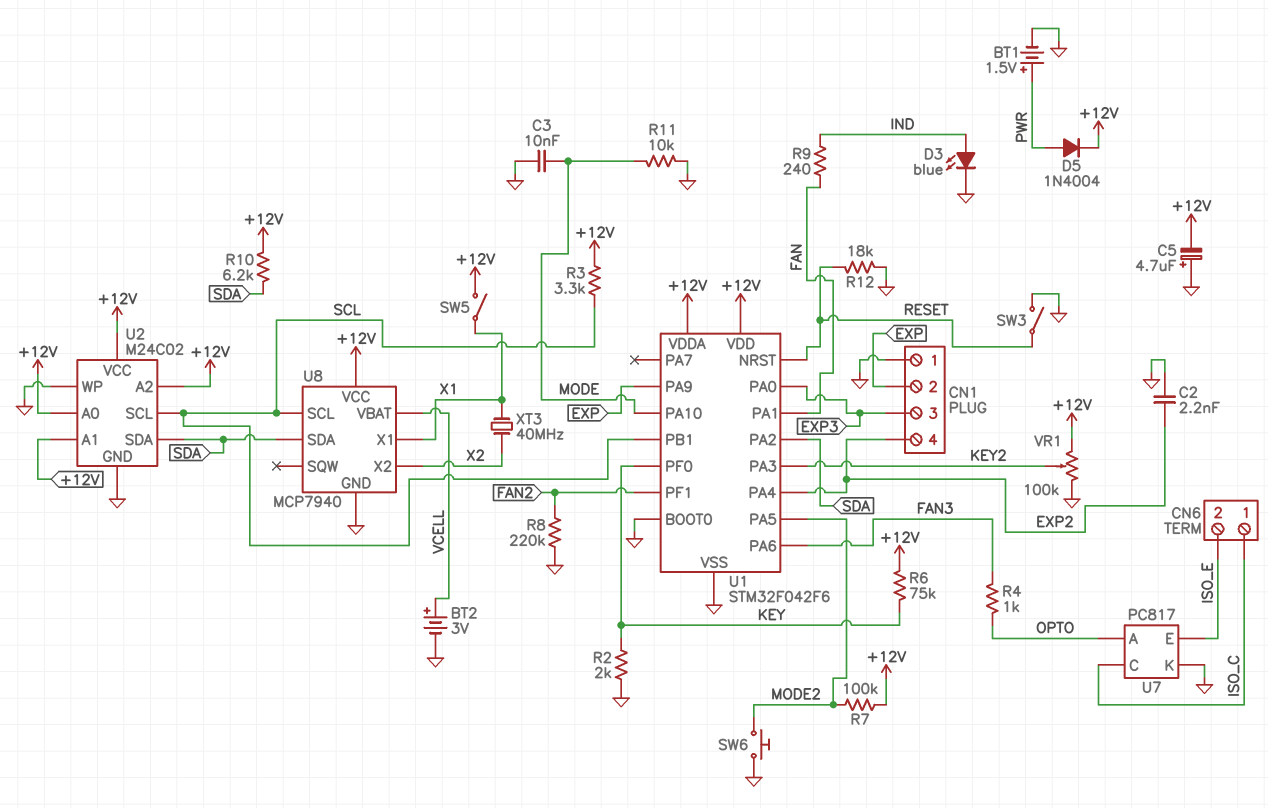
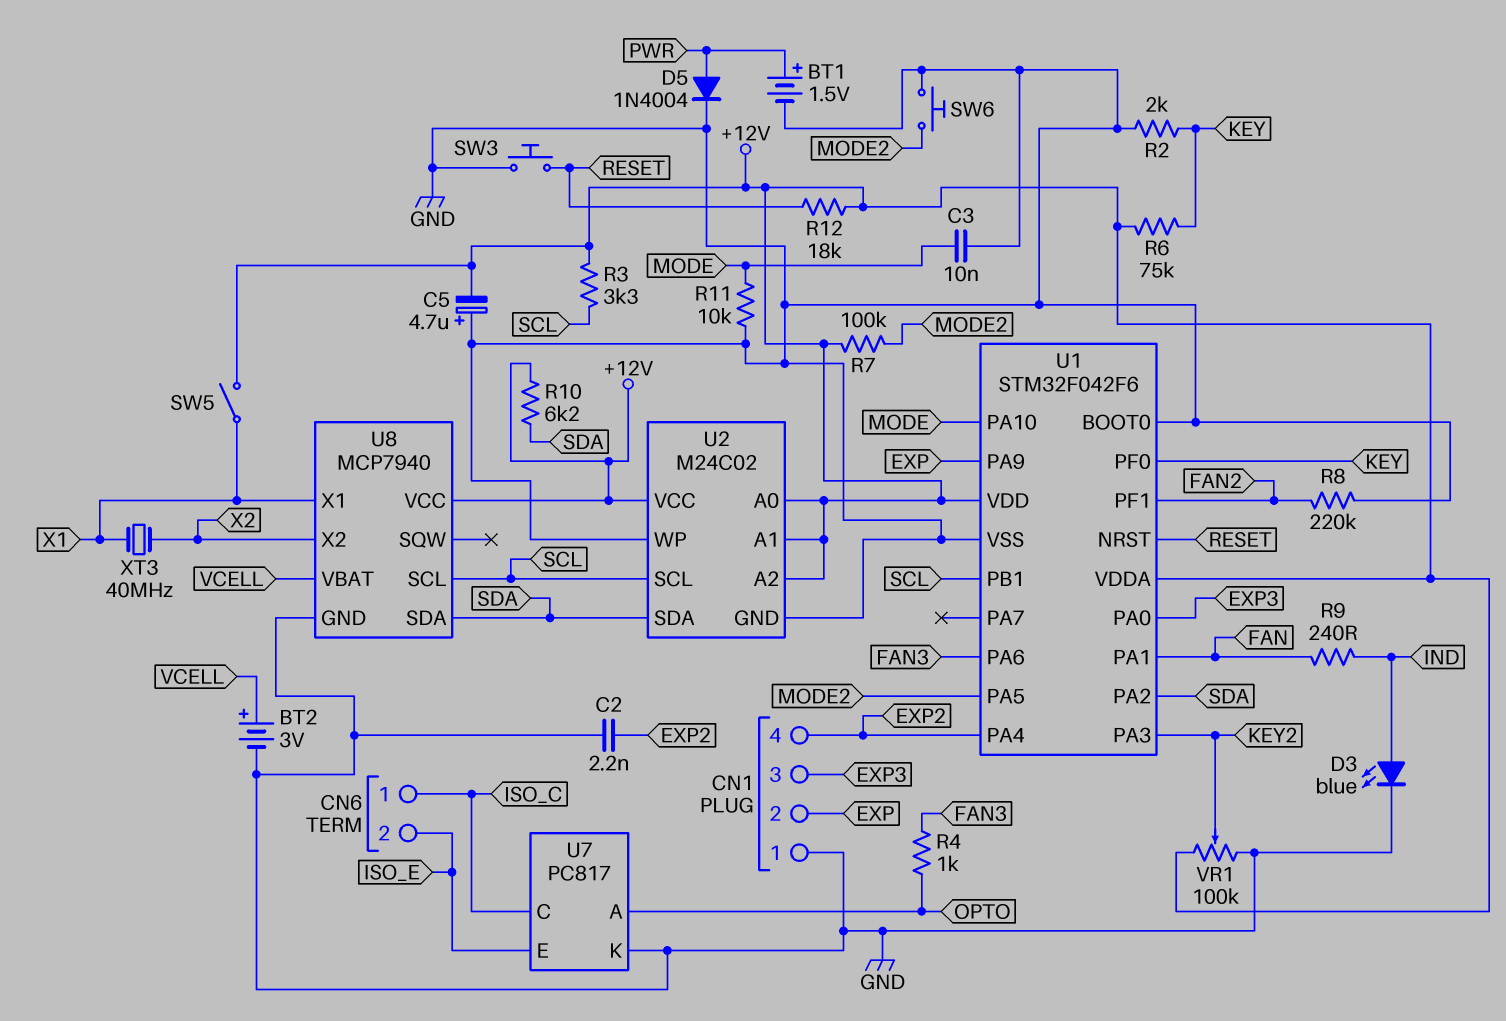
D5: diode 1N4004 (A PWR, K +12V) -> diode 1N4004 (A PWR, K GND)
R12: 18k (GND, RESET) -> 18k (+12V, RESET)
SW3: switch (GND, RESET) -> button (GND, RESET)

